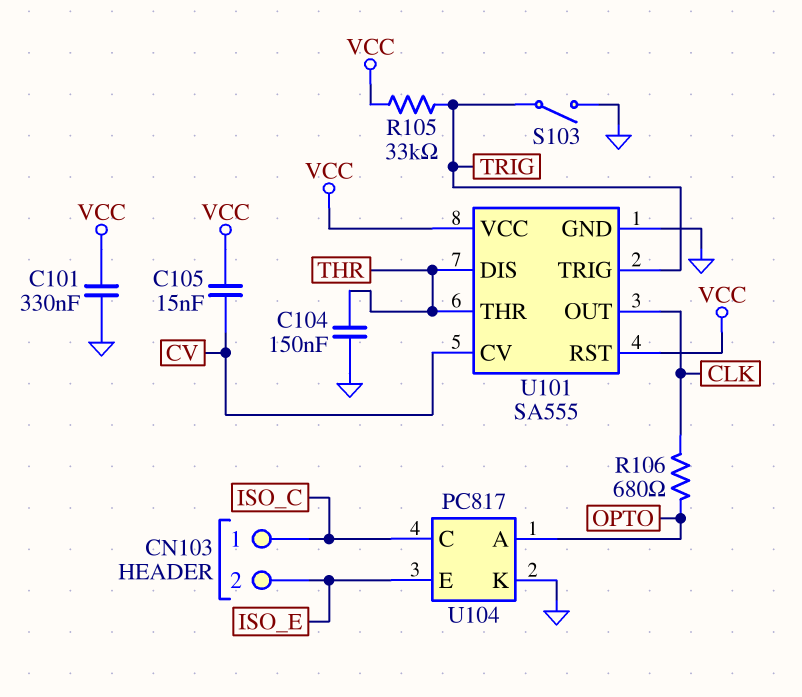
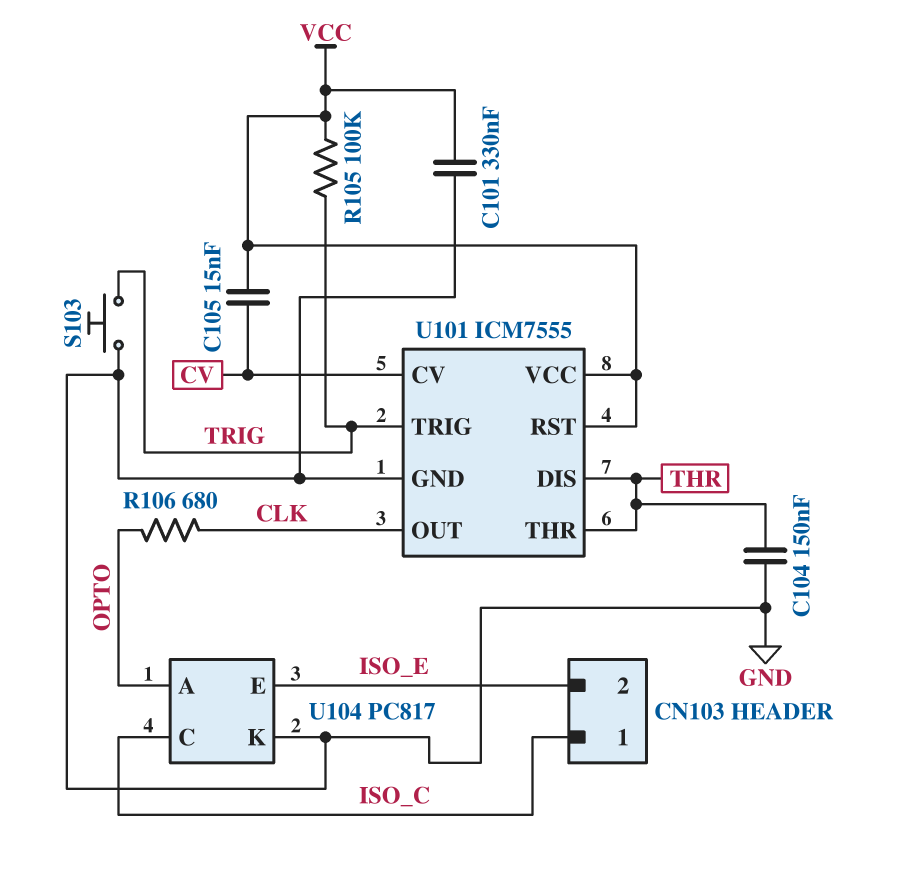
R105: 33k (TRIG, VCC) -> 100k (TRIG, VCC)
S103: switch (GND, TRIG) -> button (GND, TRIG)
U101: SA555 -> ICM7555

